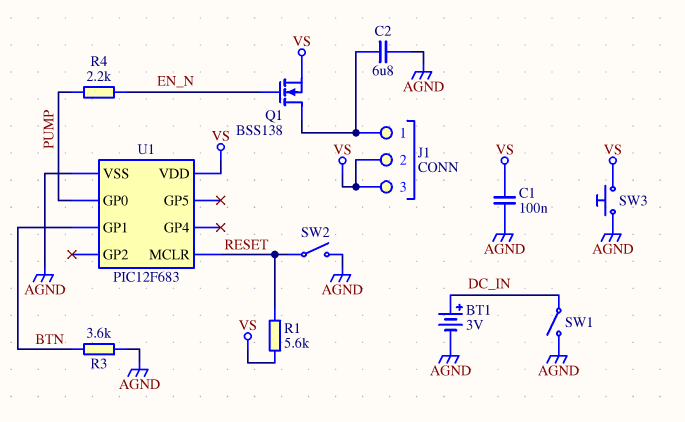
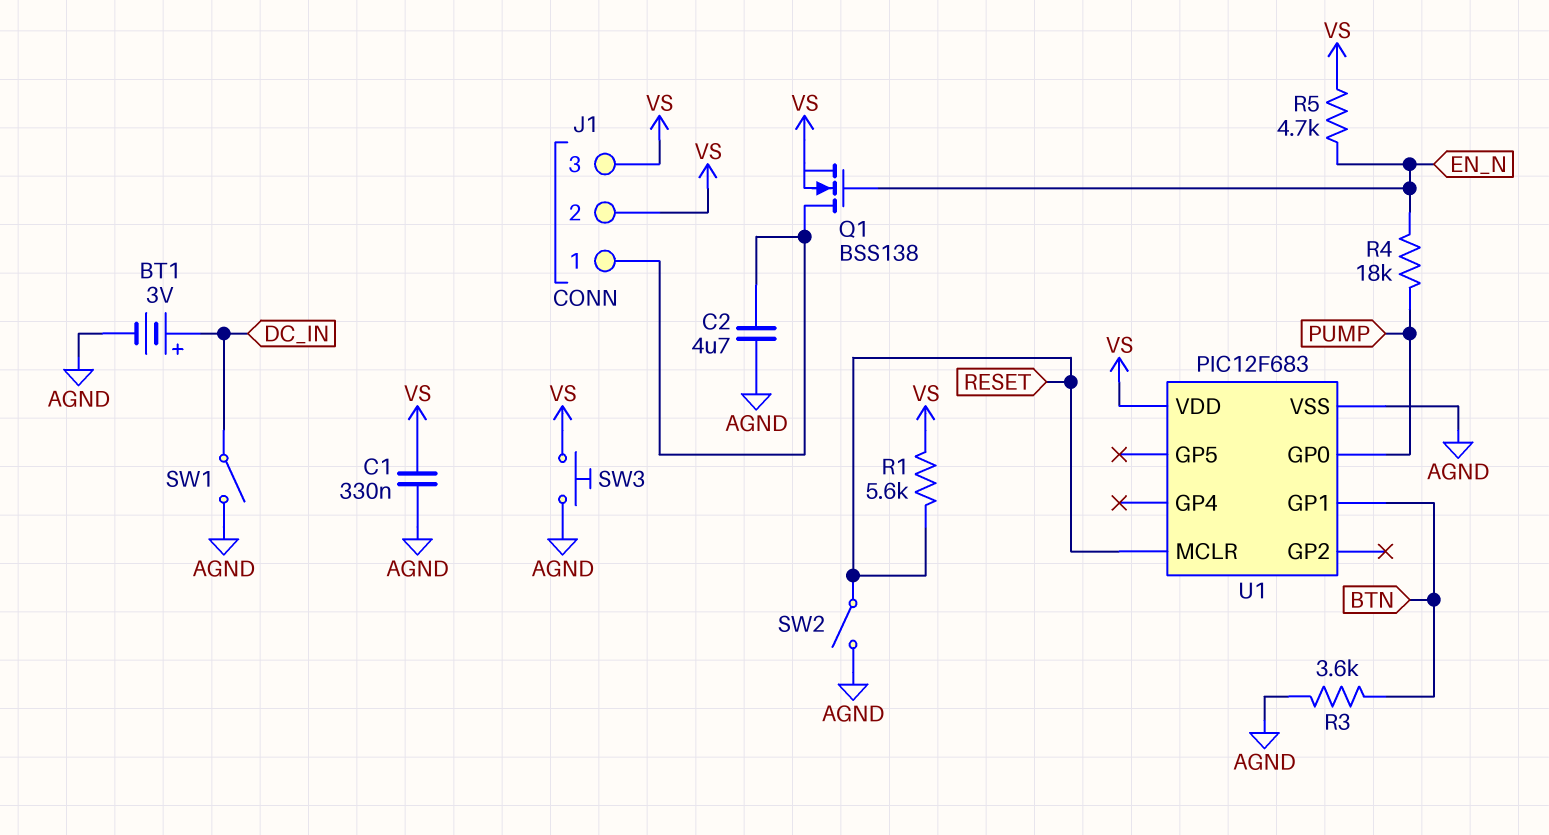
C1: 100nF (AGND, VS) -> 330nF (AGND, VS)
C2: 6.8uF (AGND, J1/1) -> 4.7uF (AGND, J1/1)
R4: 2.2k (EN_N, PUMP) -> 18k (EN_N, PUMP)
R5: none -> 4.7k (EN_N, VS)

